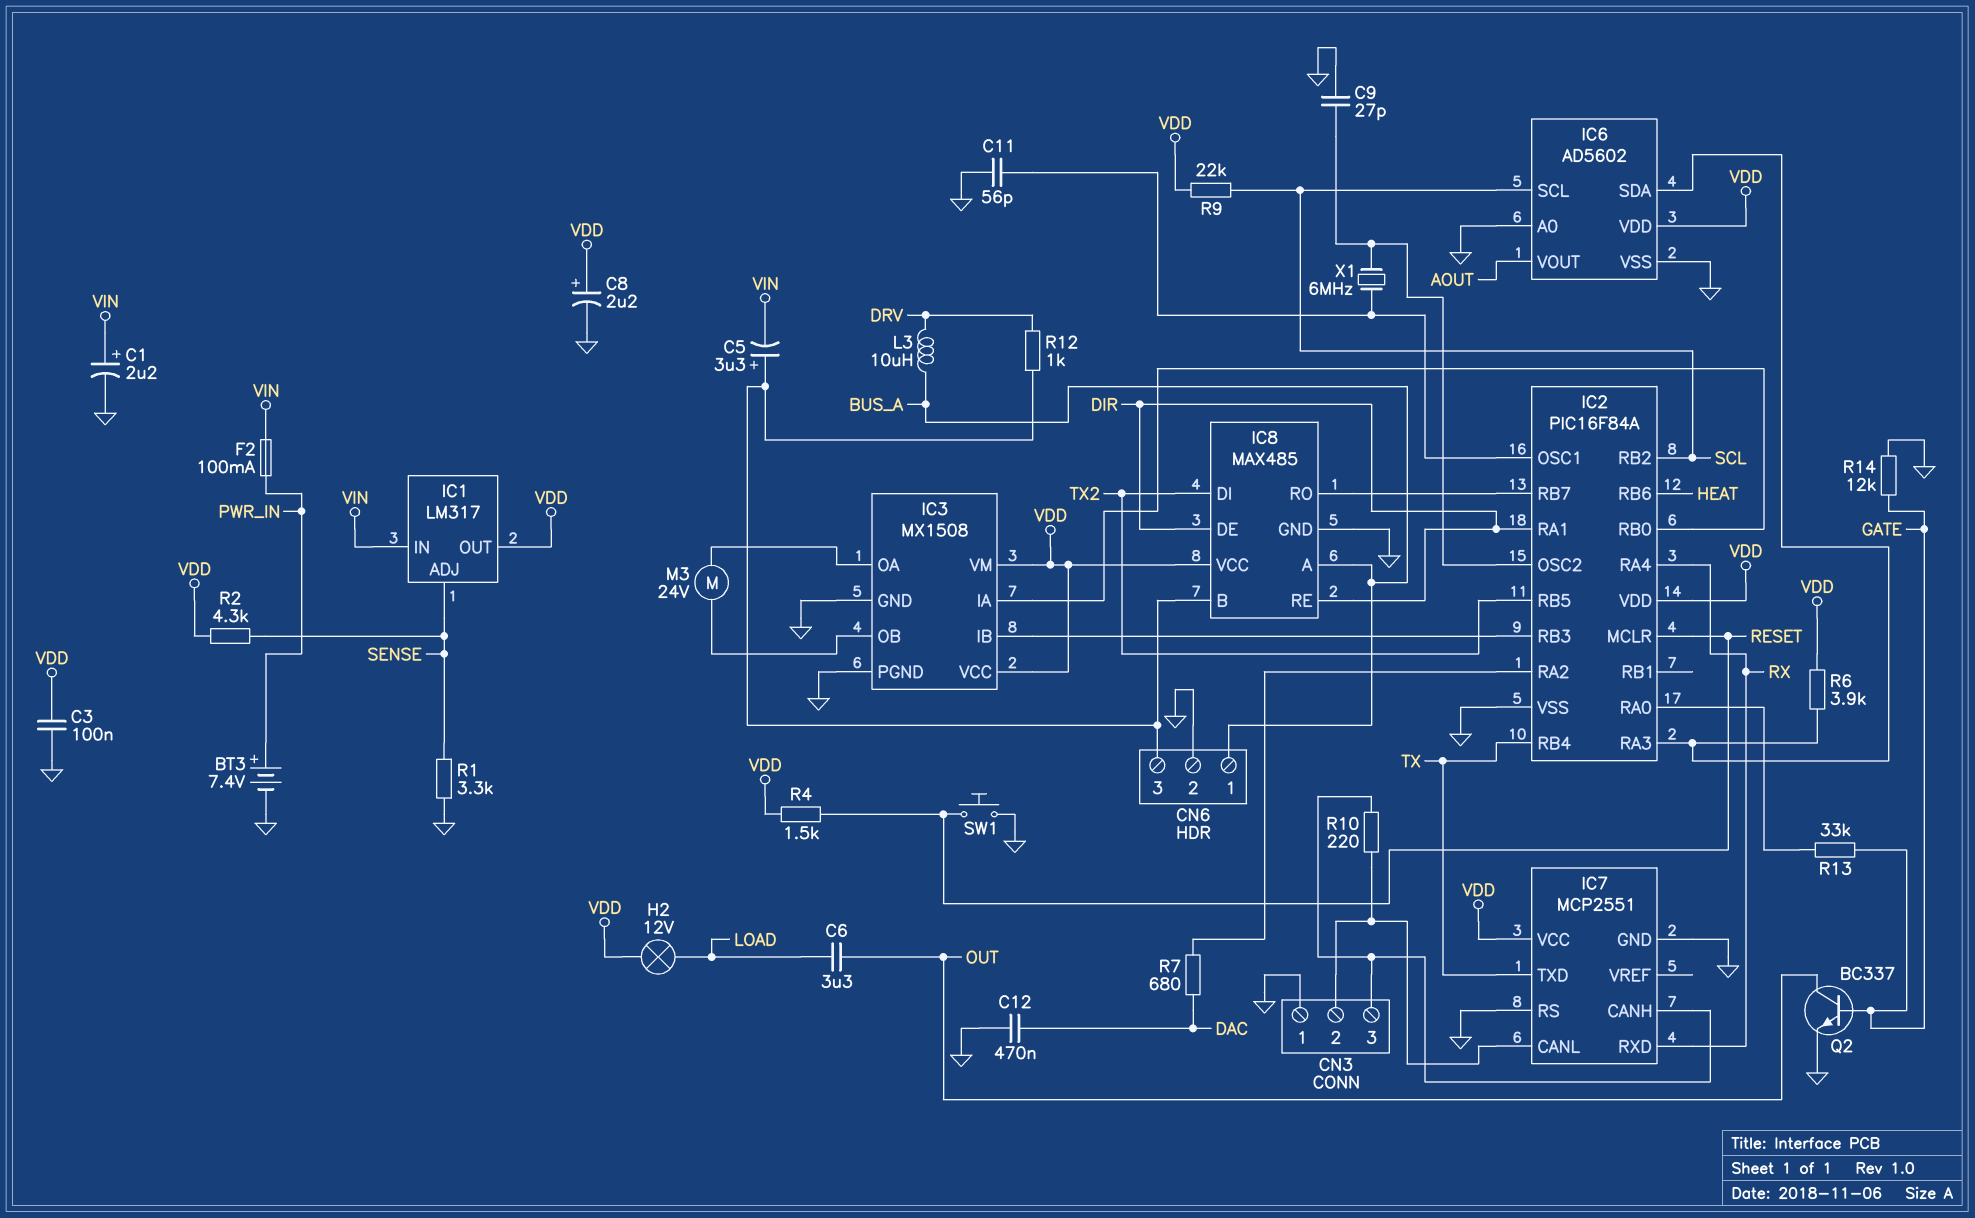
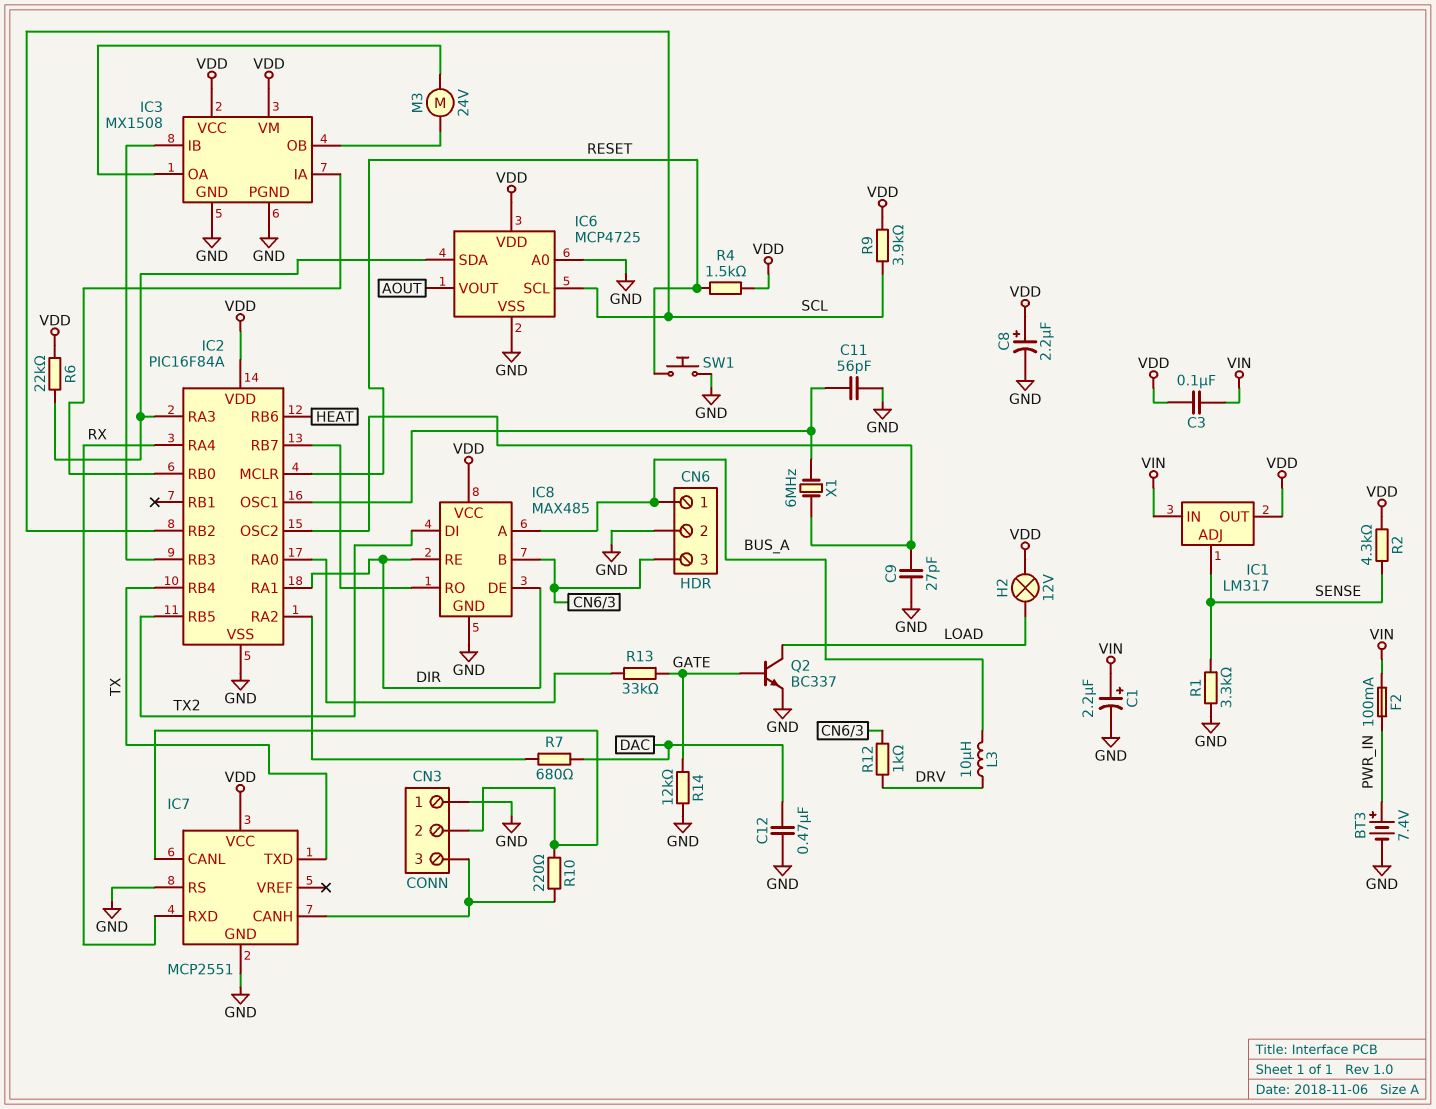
C3: 100nF (GND, VDD) -> 100nF (VDD, VIN)
C5: 3.3uF (plus CN6/3, minus VIN) -> none
C6: 3.3uF (LOAD, OUT) -> none
IC6: AD5602 -> MCP4725
Q2: NPN BC337 (B GATE, C OUT, E GND) -> NPN BC337 (B GATE, C LOAD, E GND)
R6: 3.9k (IC2/RA3, VDD) -> 22k (IC2/RA3, VDD)
R9: 22k (SCL, VDD) -> 3.9k (SCL, VDD)

